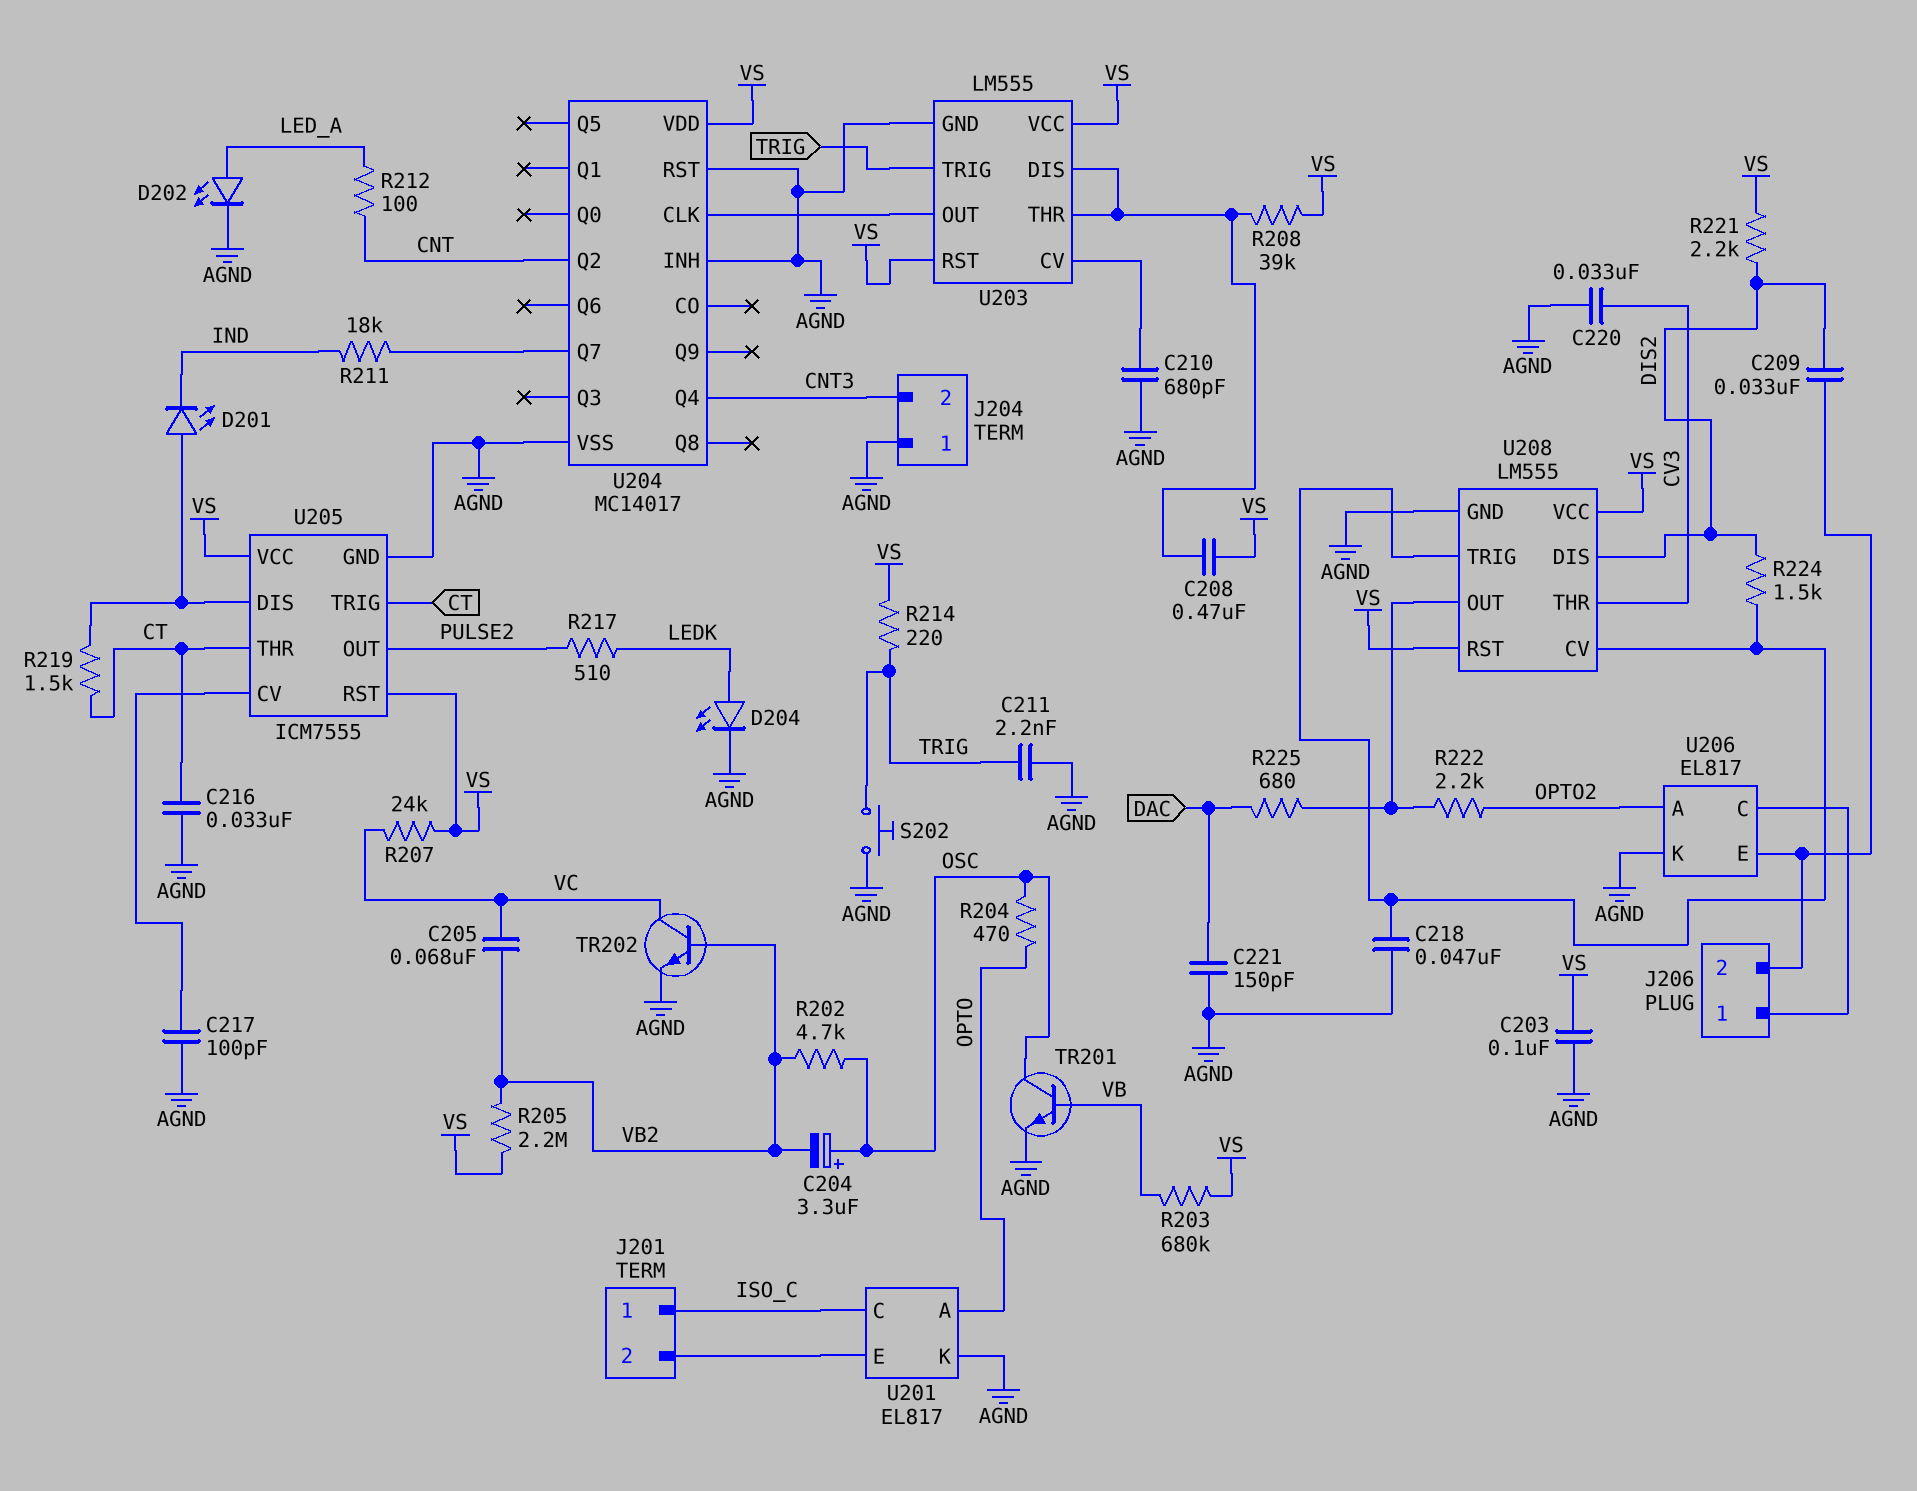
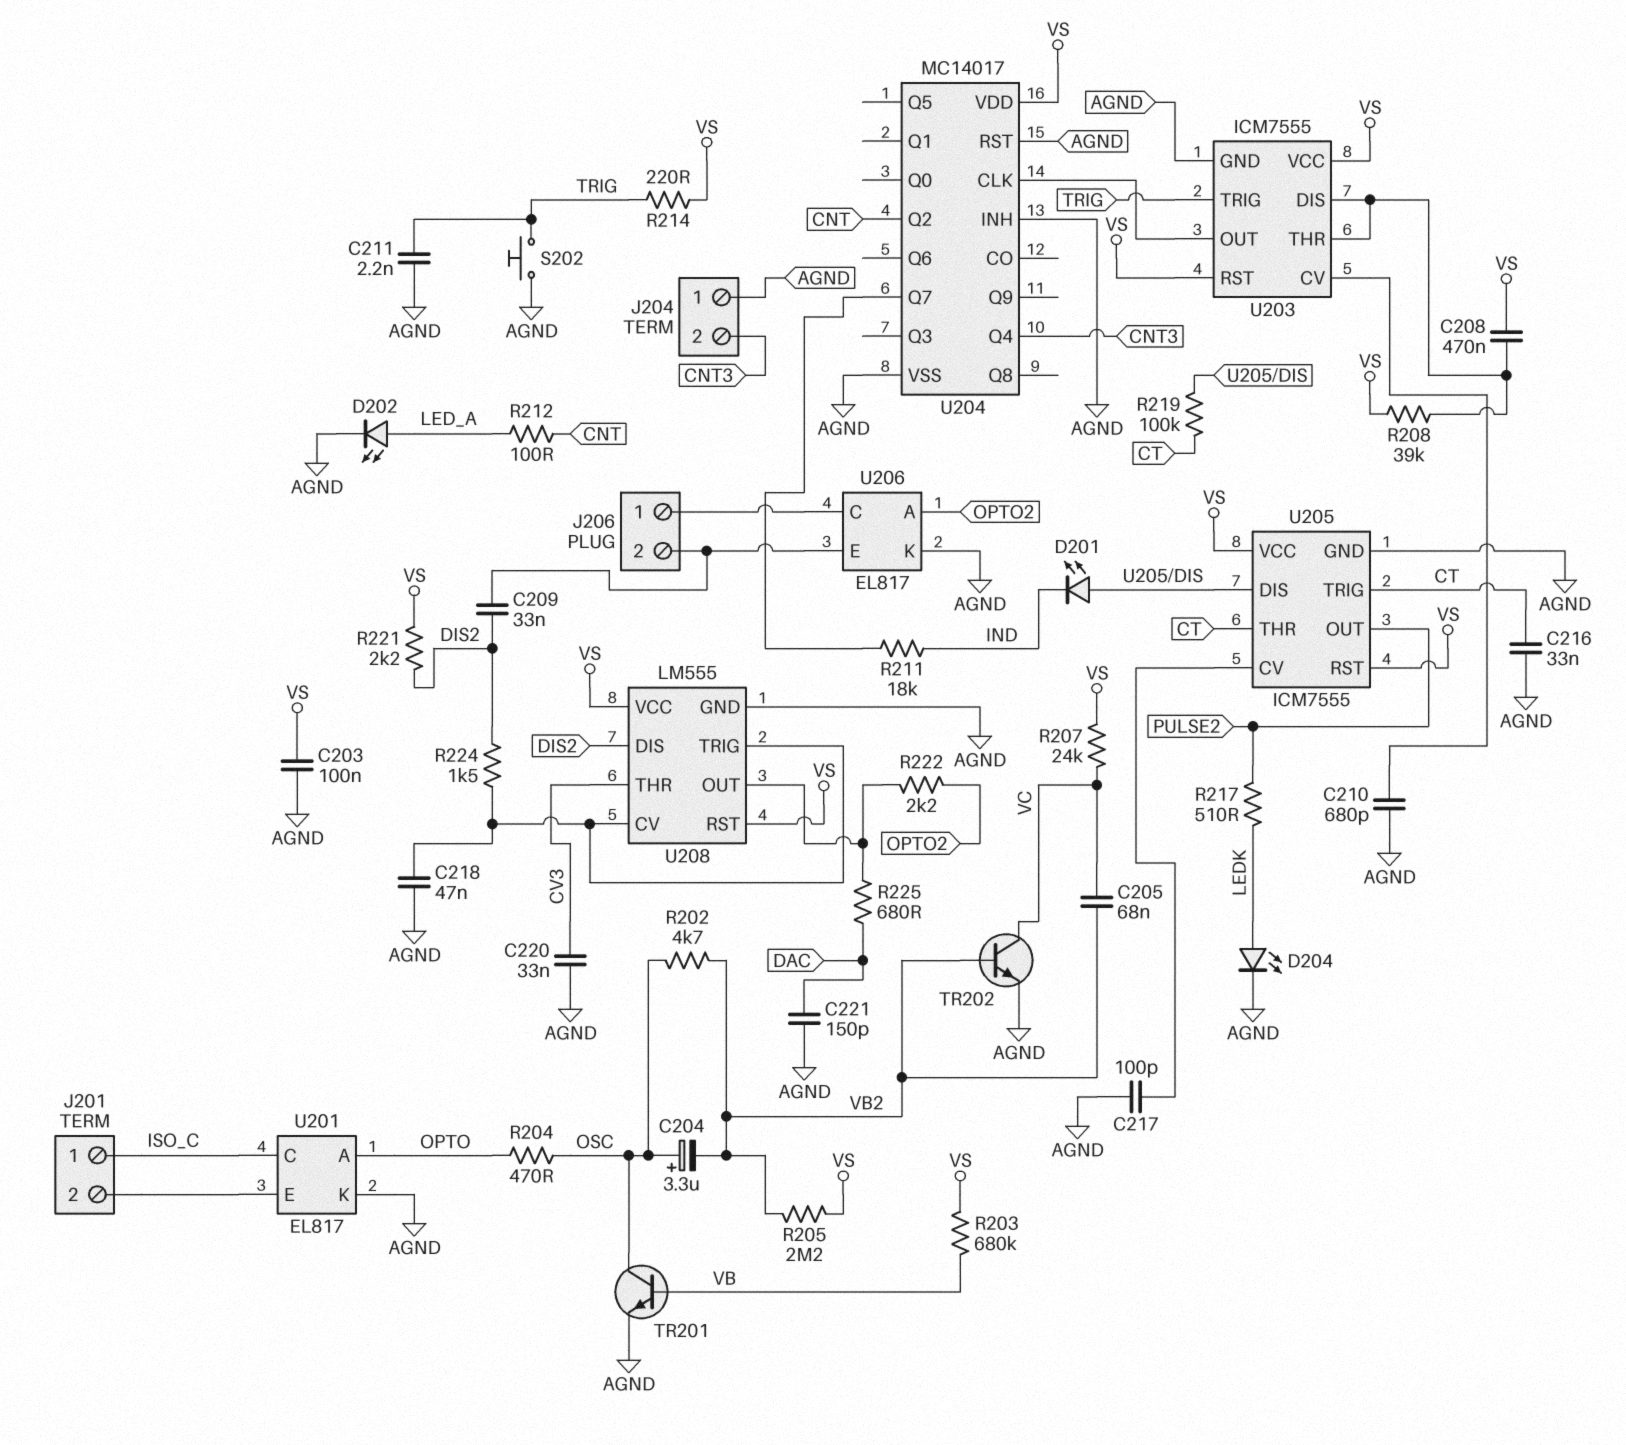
R219: 1.5k (CT, U205/DIS) -> 100k (CT, U205/DIS)
U203: LM555 -> ICM7555

